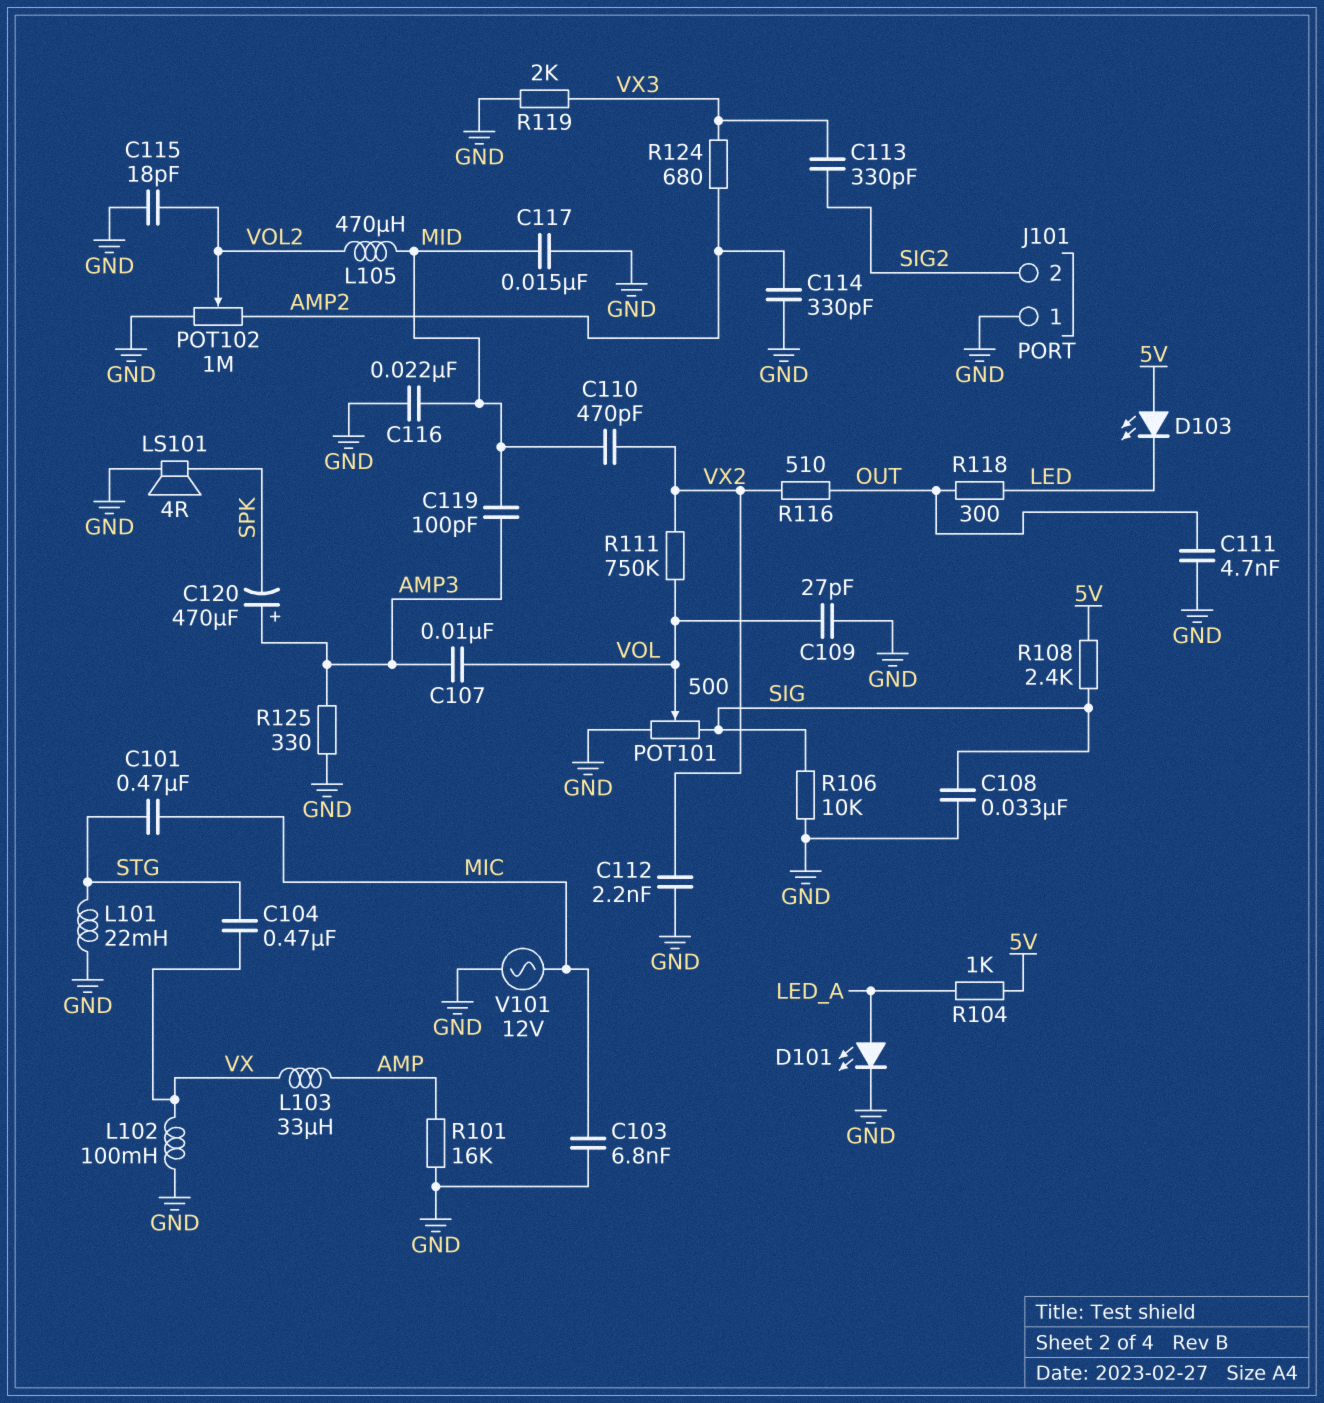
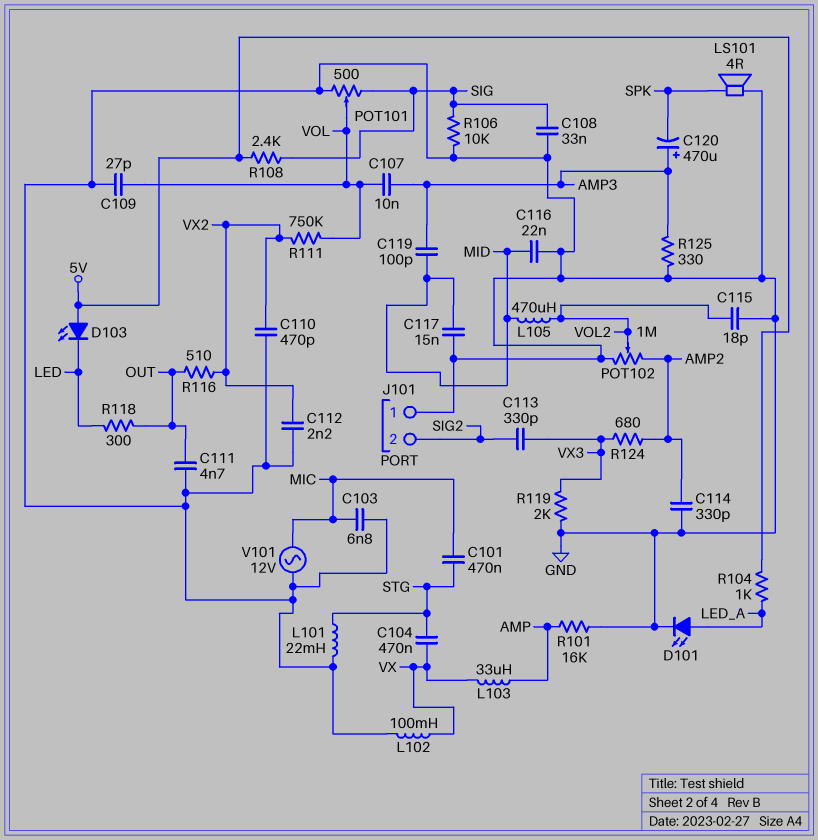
C110: 470pF (MID, VX2) -> 470pF (GND, VX2)

